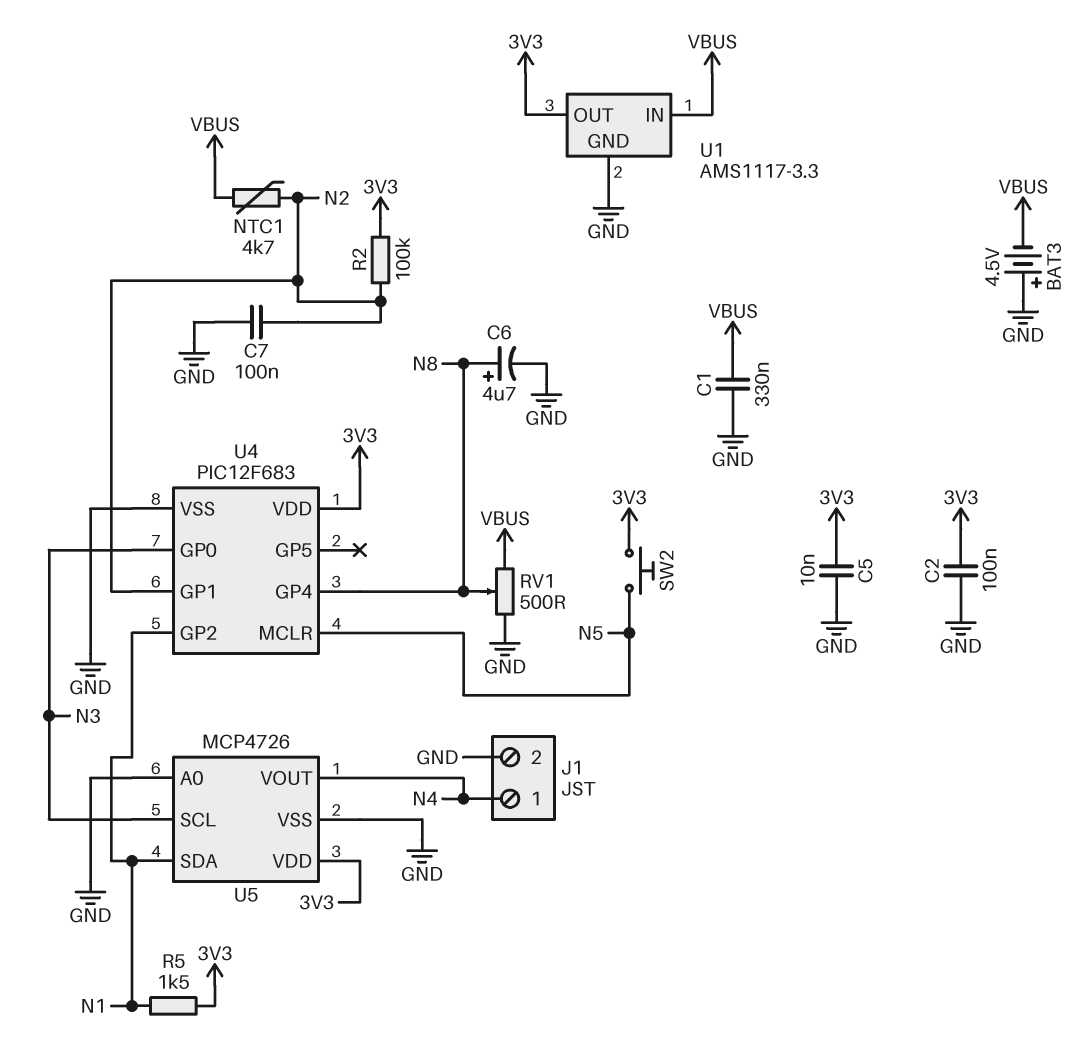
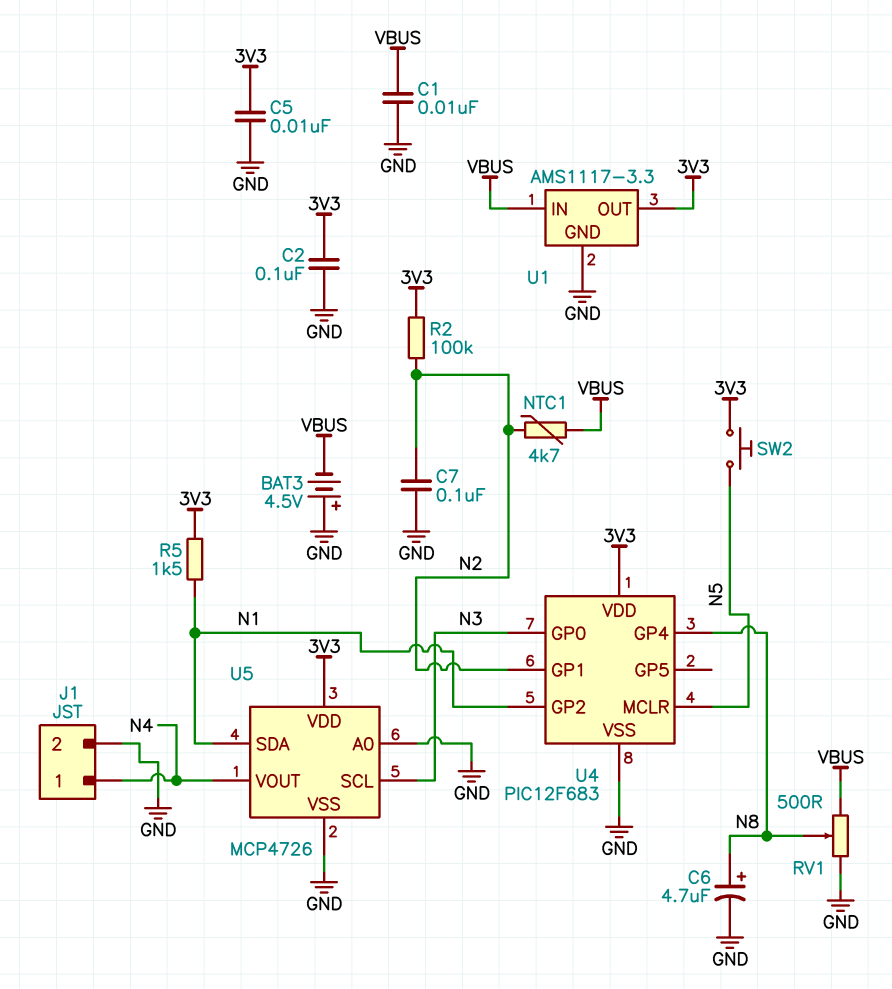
C1: 330nF (GND, VBUS) -> 10nF (GND, VBUS)

